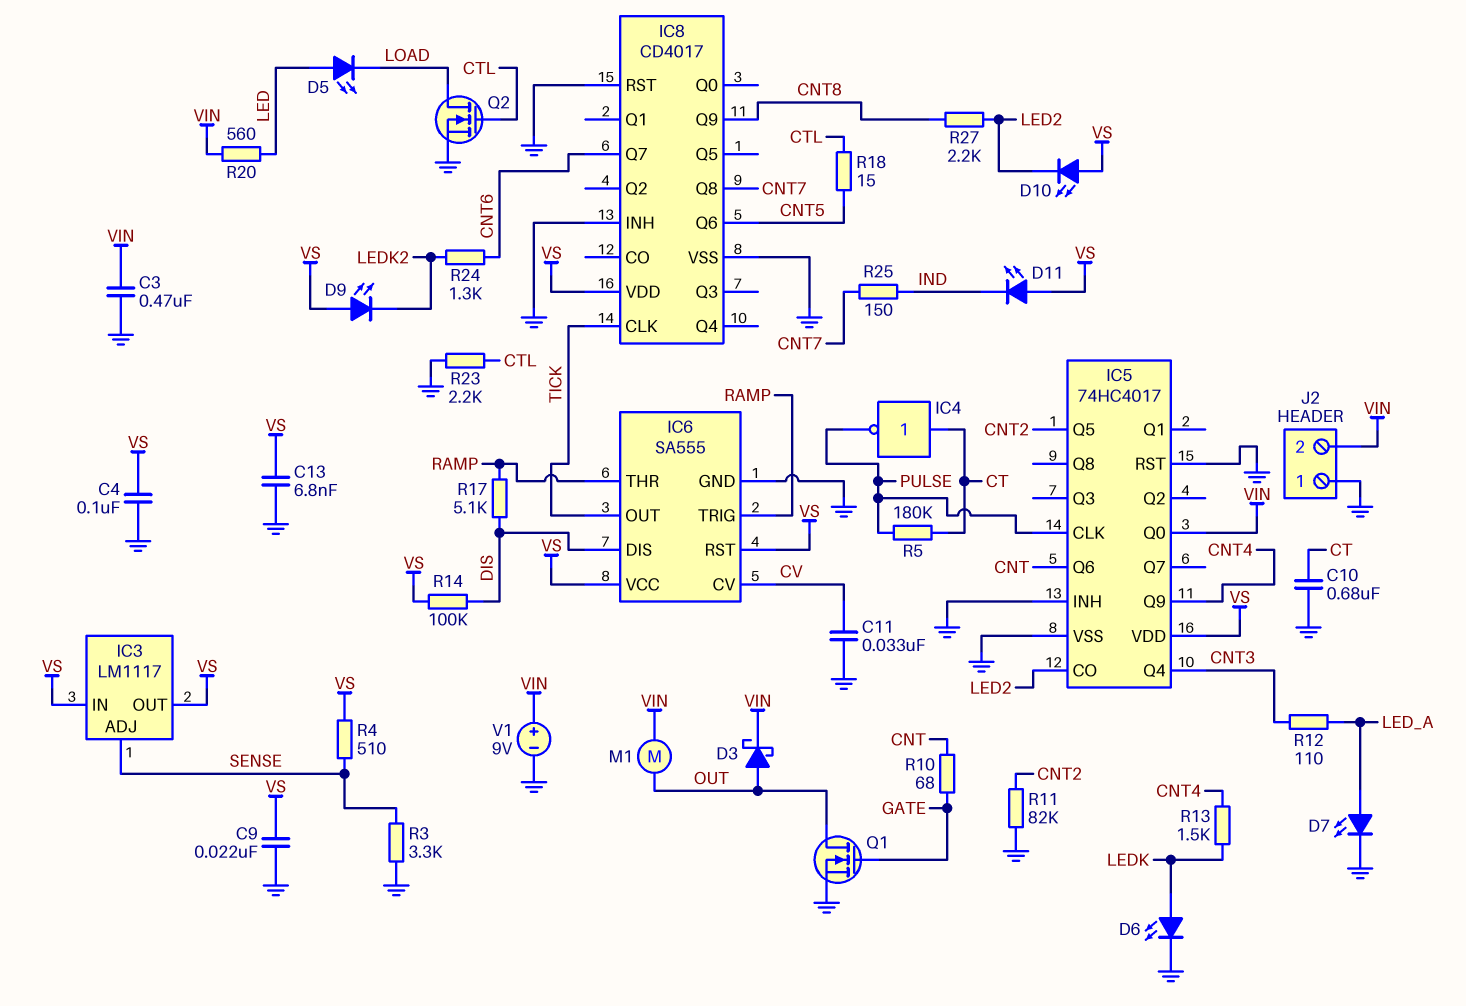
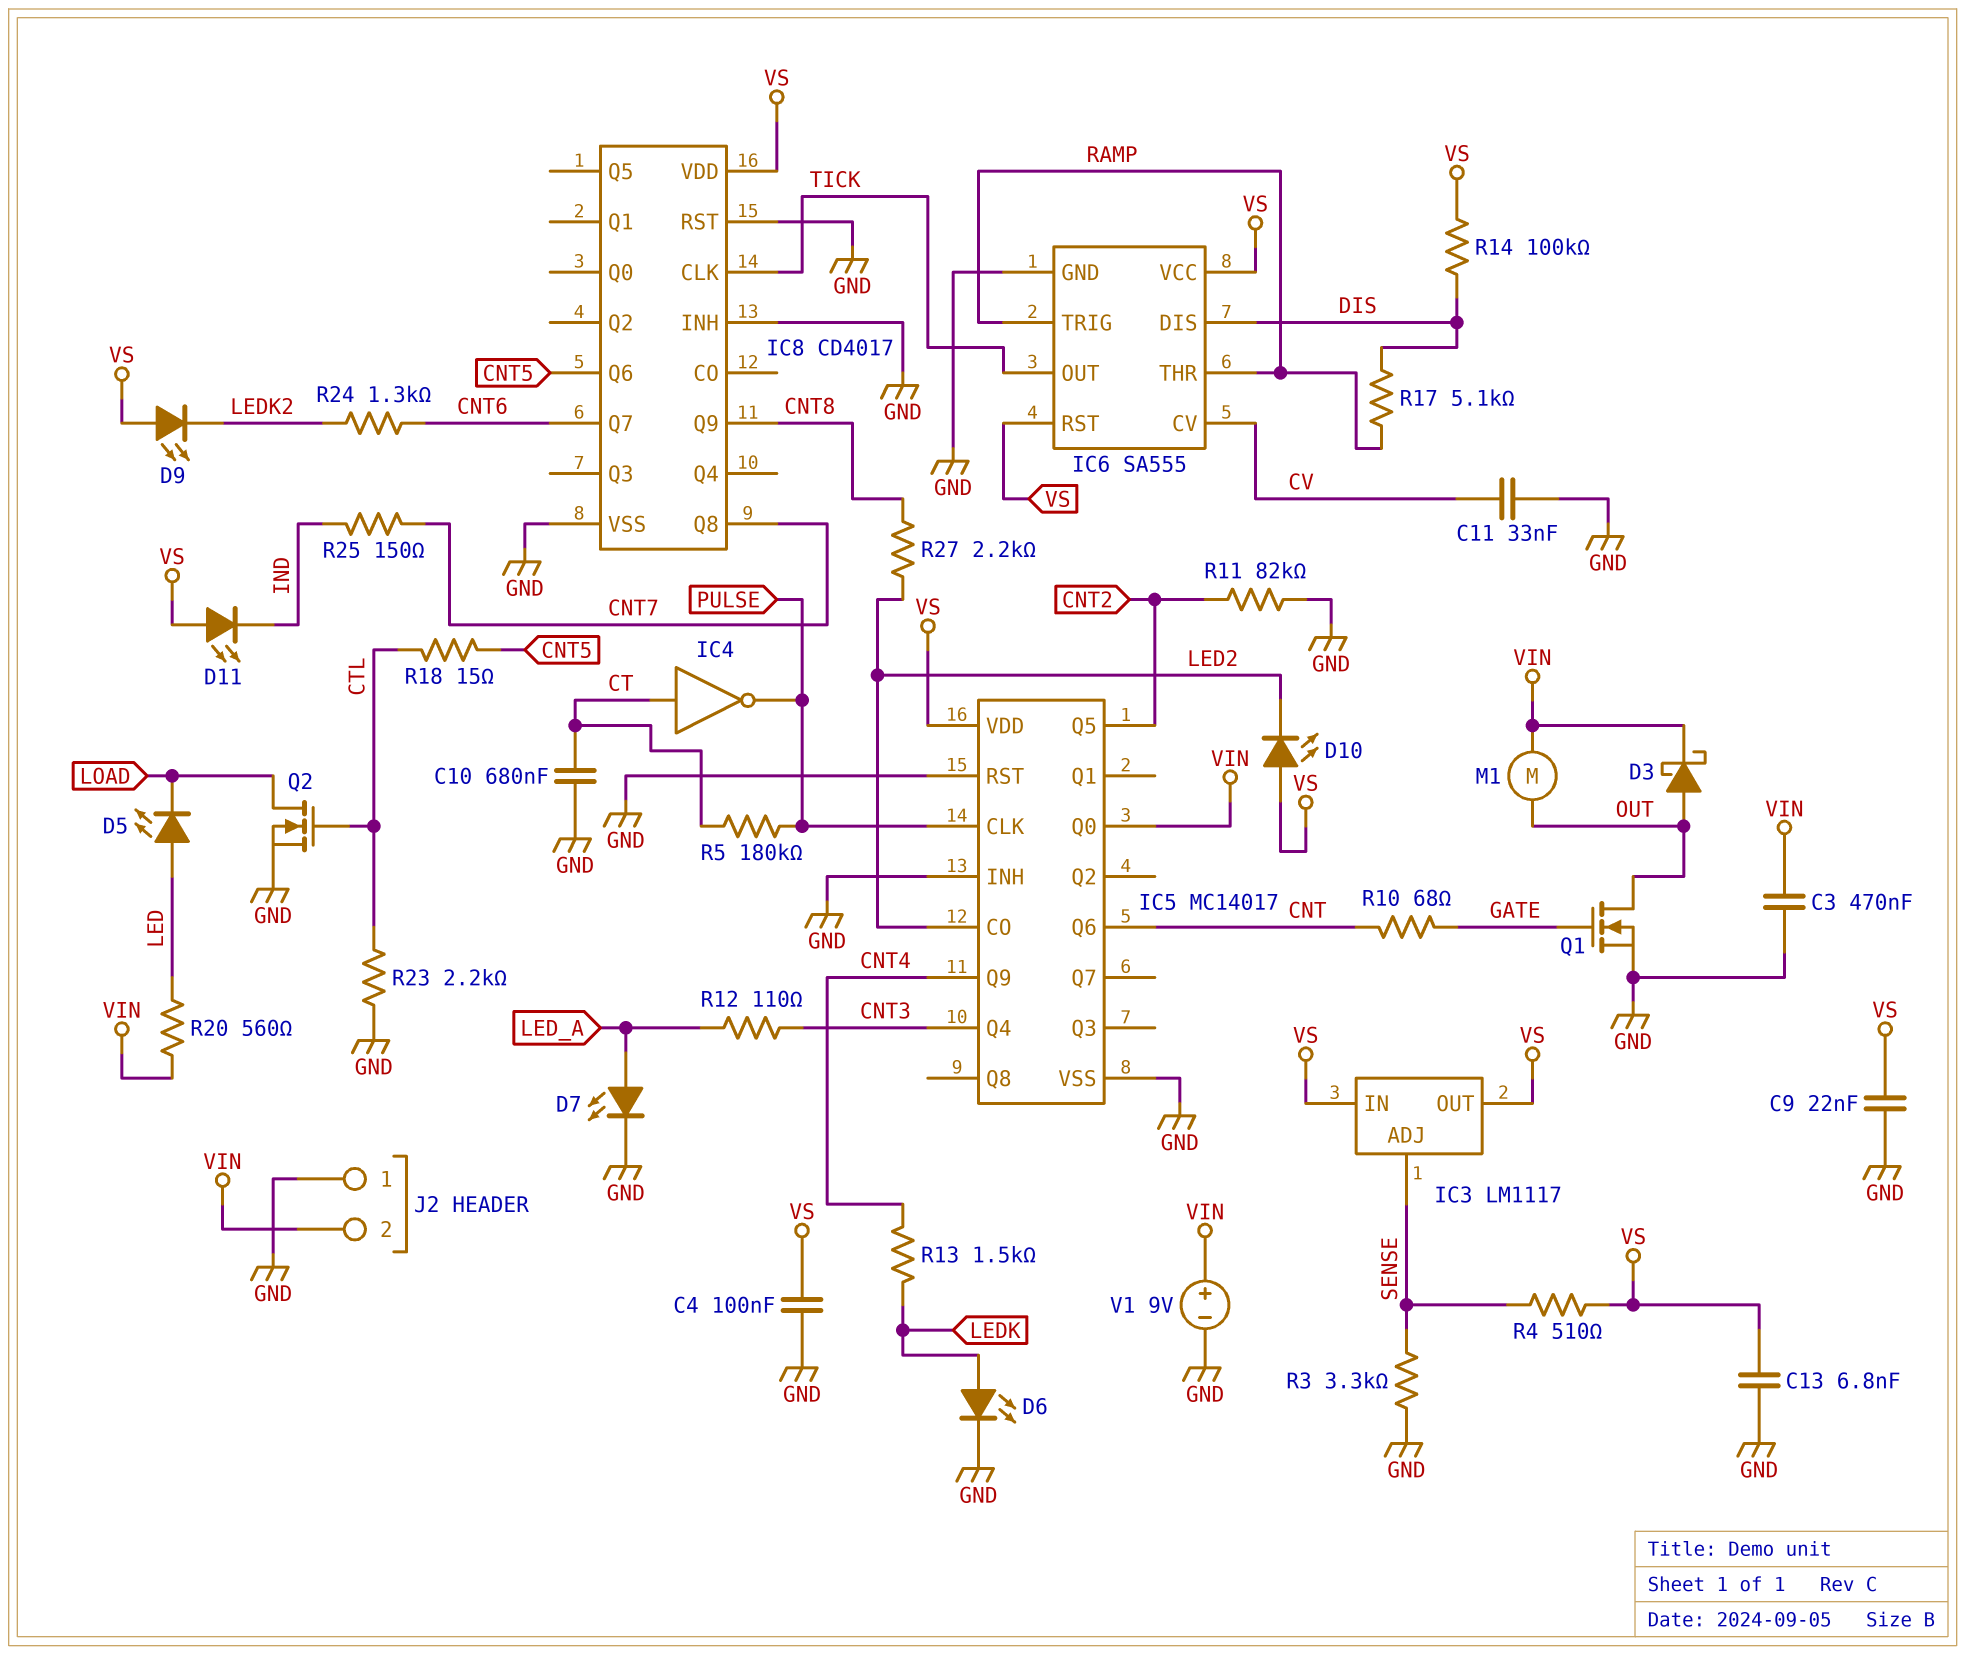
IC5: 74HC4017 -> MC14017

